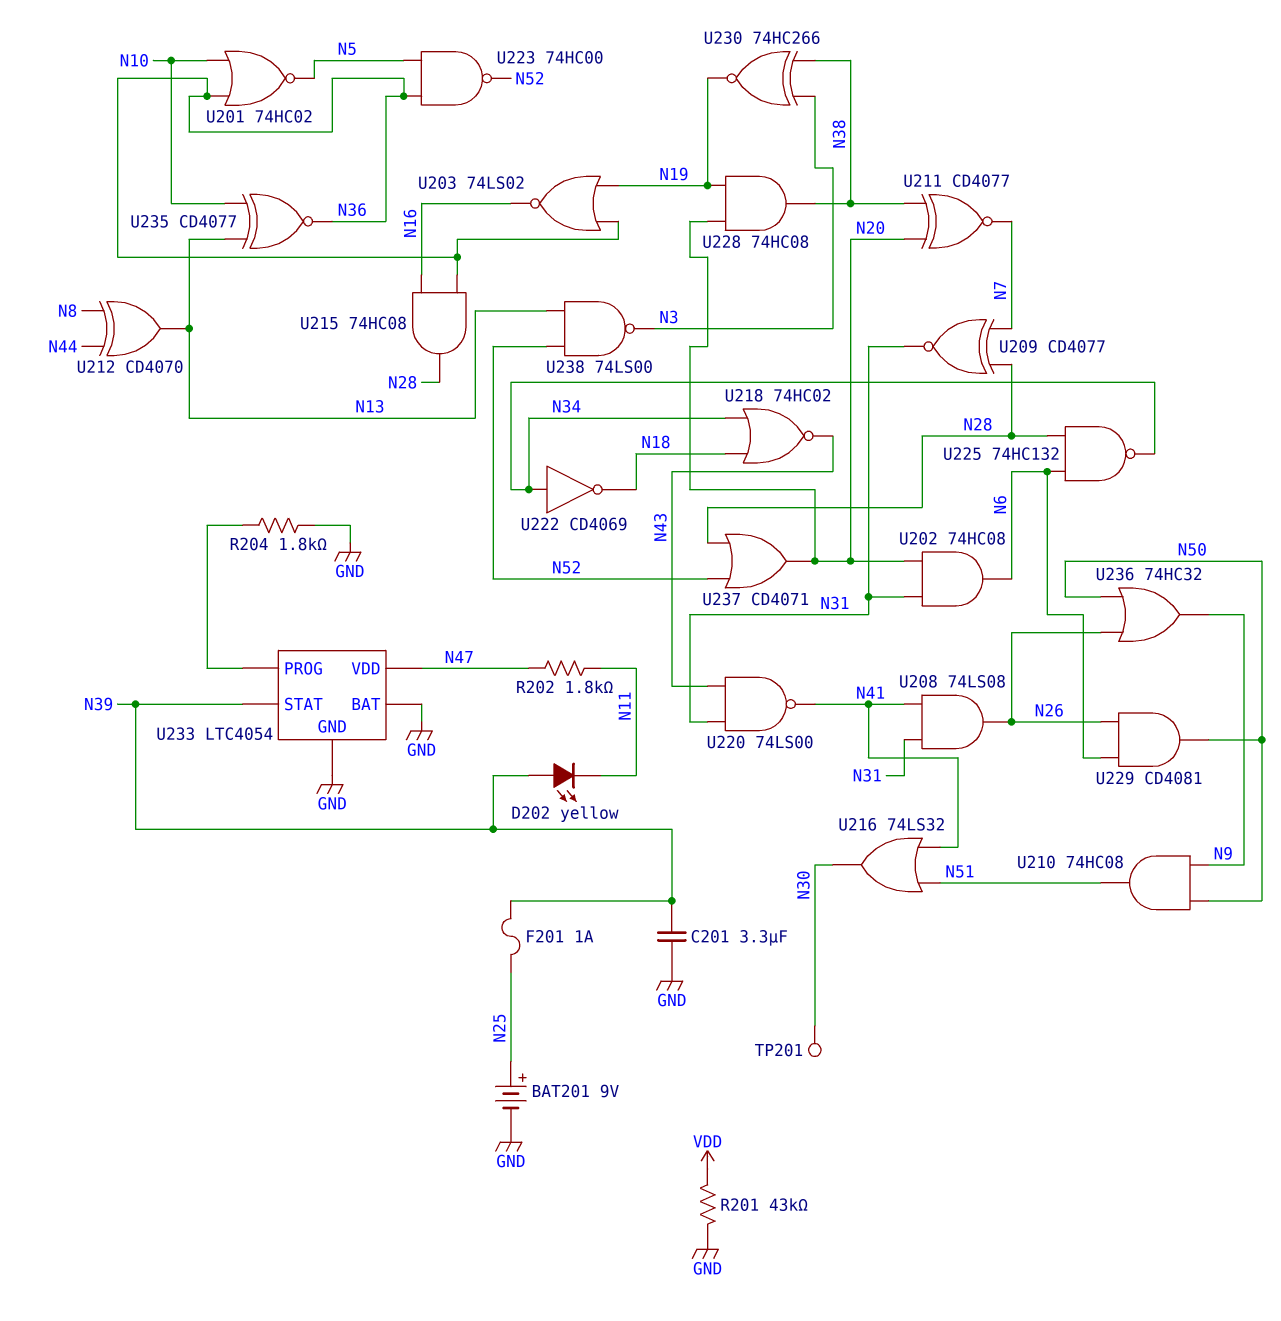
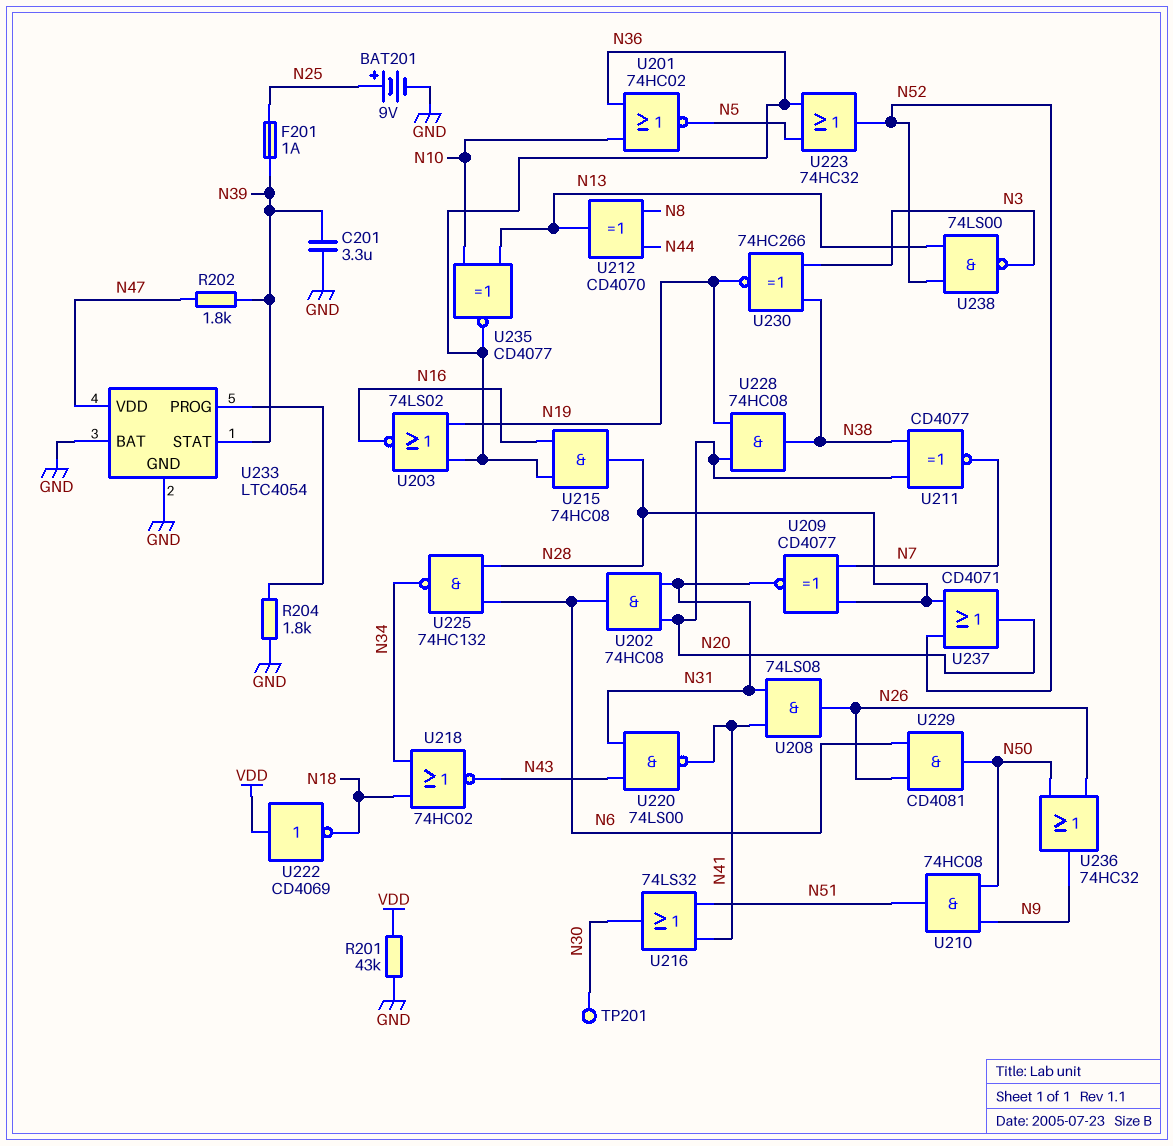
D202: LED yellow (A N39, K N11) -> none
R202: 1.8k (N11, N47) -> 1.8k (N39, N47)
U222: NOT CD4069 (in N34, out N18) -> NOT CD4069 (in VDD, out N18)
U223: NAND 74HC00 (in N5, in N36, out N52) -> OR 74HC32 (in N5, in N36, out N52)

